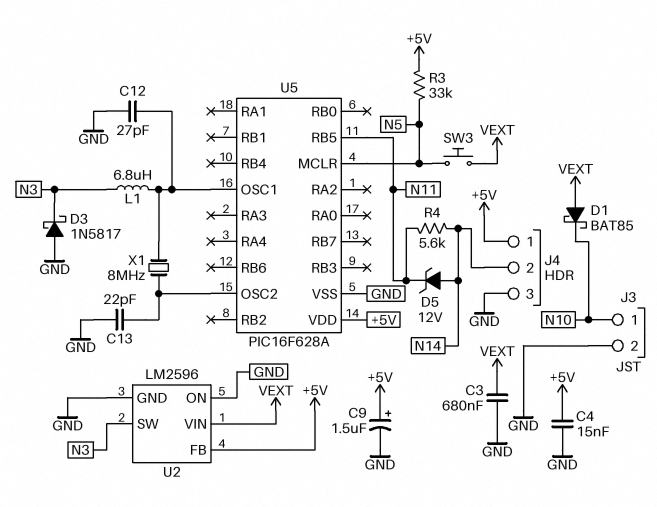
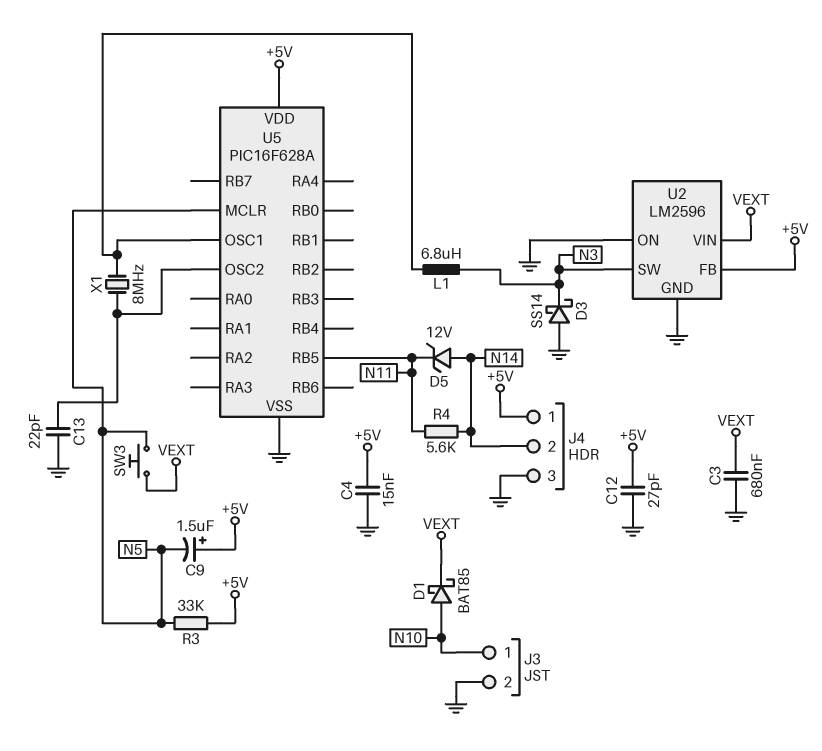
C9: 1.5uF (plus +5V, minus GND) -> 1.5uF (plus +5V, minus N5)
C12: 27pF (GND, U5/OSC1) -> 27pF (+5V, GND)
D1: schottky BAT85 (A VEXT, K N10) -> schottky BAT85 (A N10, K VEXT)
D3: schottky 1N5817 (A GND, K N3) -> schottky SS14 (A GND, K N3)

